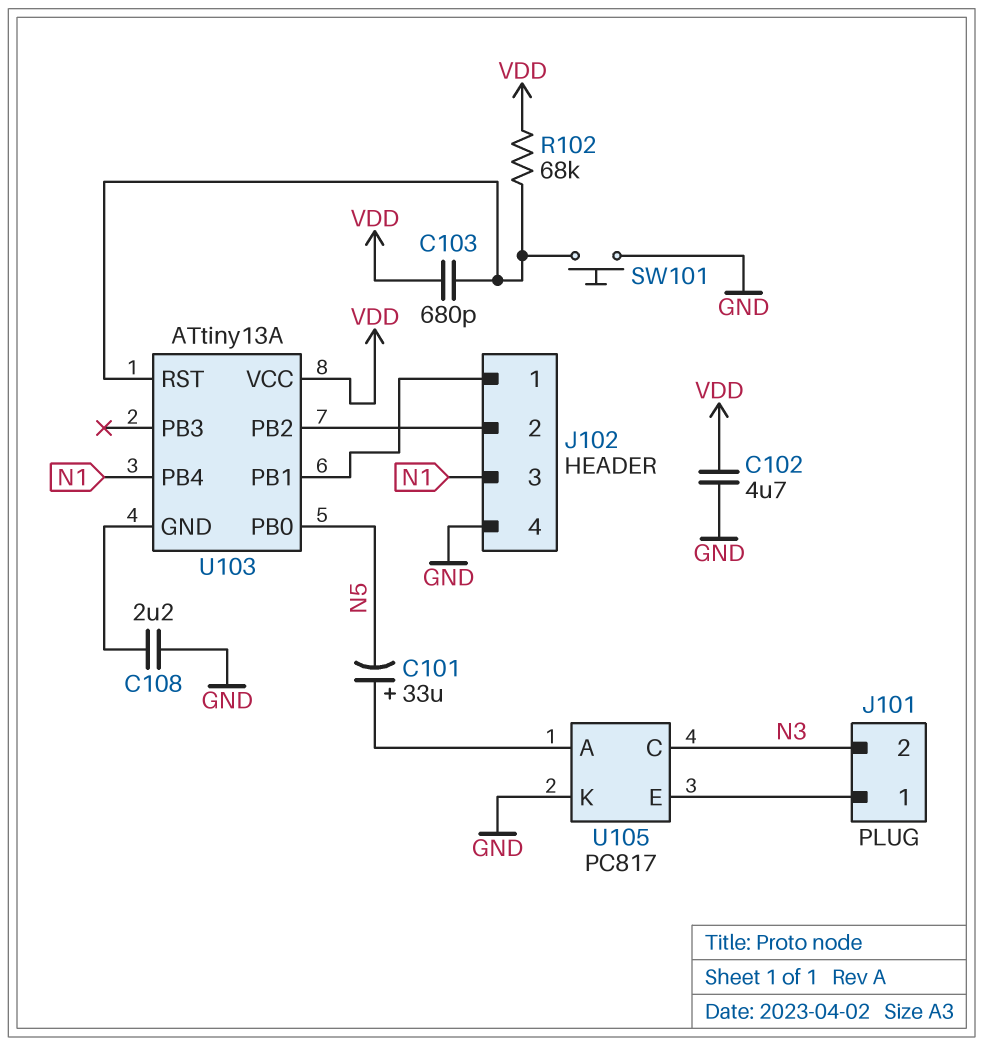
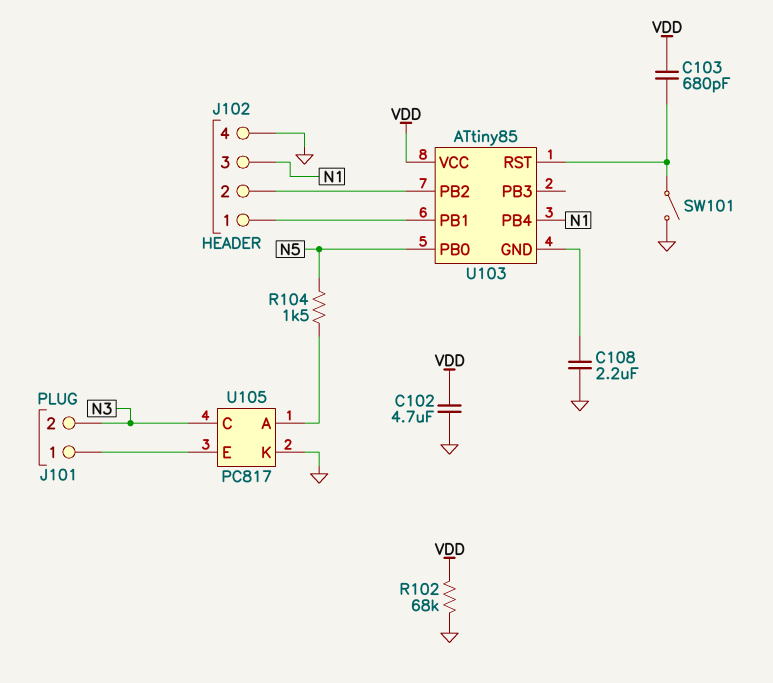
C101: 33uF (plus U105/A, minus N5) -> none
R102: 68k (U103/RST, VDD) -> 68k (GND, VDD)
R104: none -> 1.5k (N5, U105/A)
SW101: button (GND, U103/RST) -> switch (GND, U103/RST)
U103: ATtiny13A -> ATtiny85

